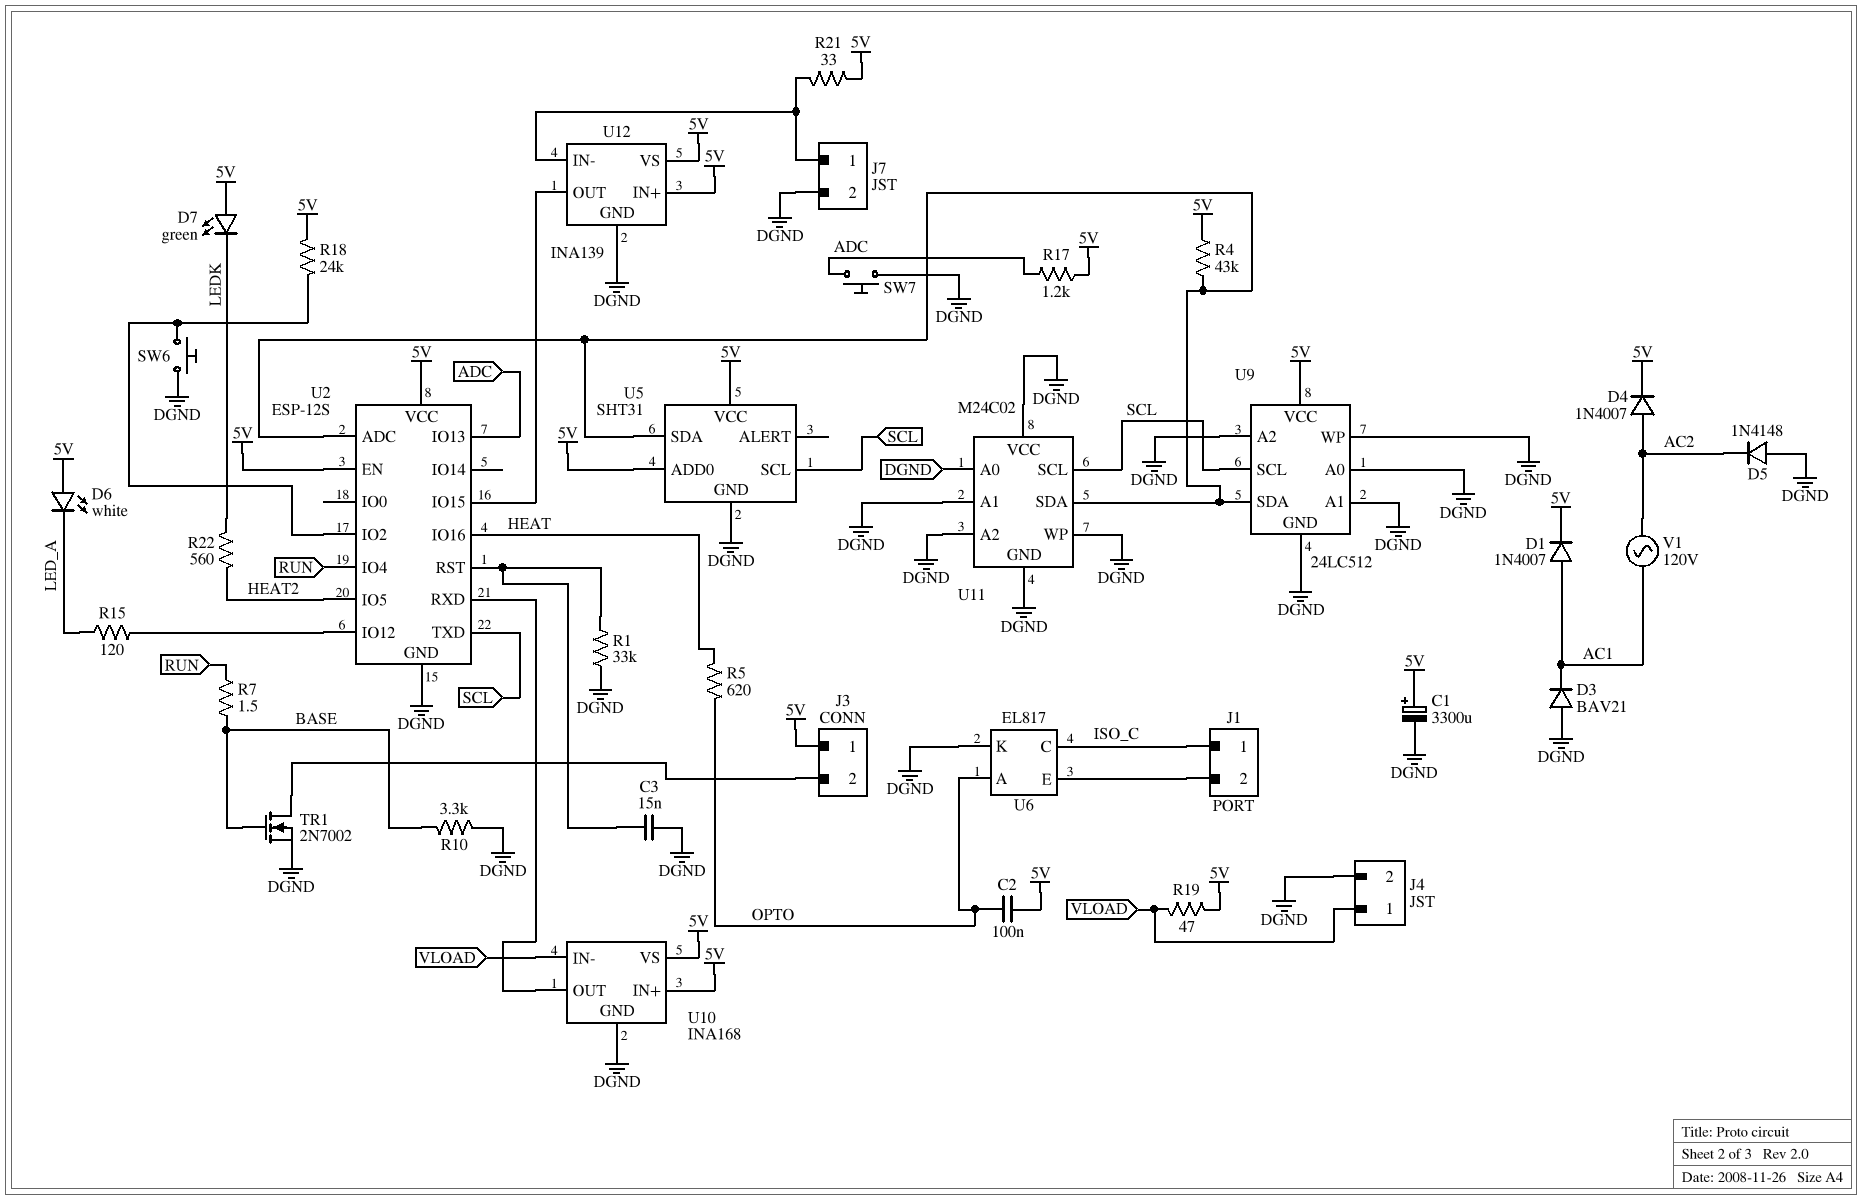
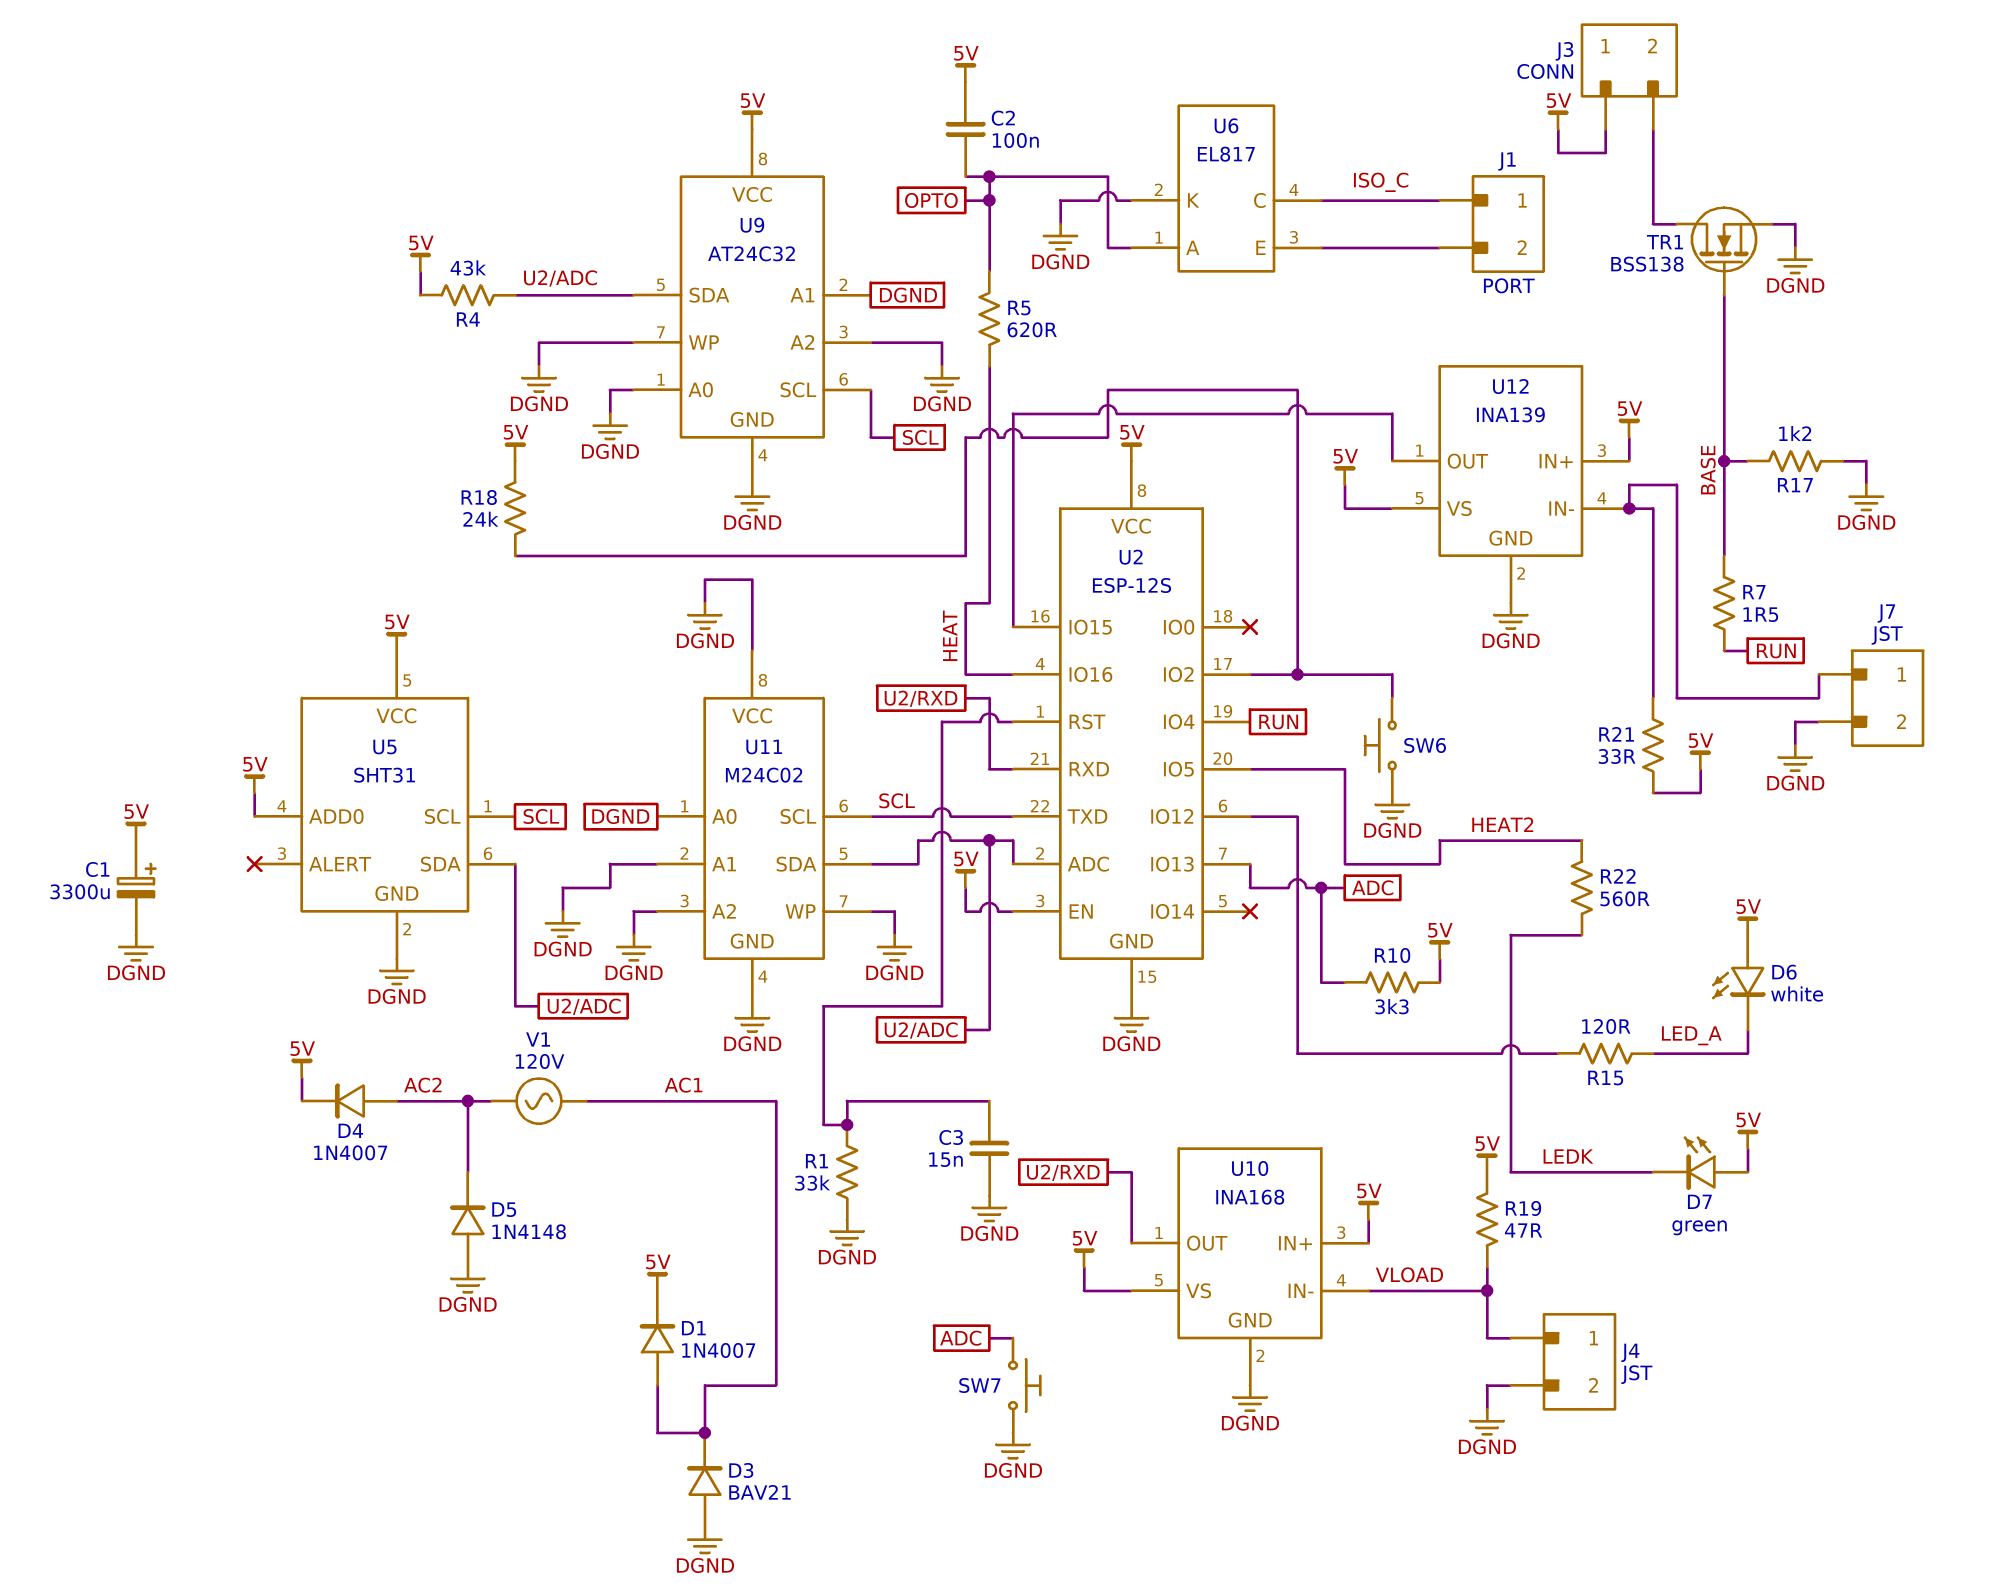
R10: 3.3k (BASE, DGND) -> 3.3k (5V, ADC)
R17: 1.2k (5V, ADC) -> 1.2k (BASE, DGND)
TR1: NMOS 2N7002 (G BASE, D J3/2, S DGND) -> NMOS BSS138 (G BASE, D J3/2, S DGND)
U9: 24LC512 -> AT24C32

